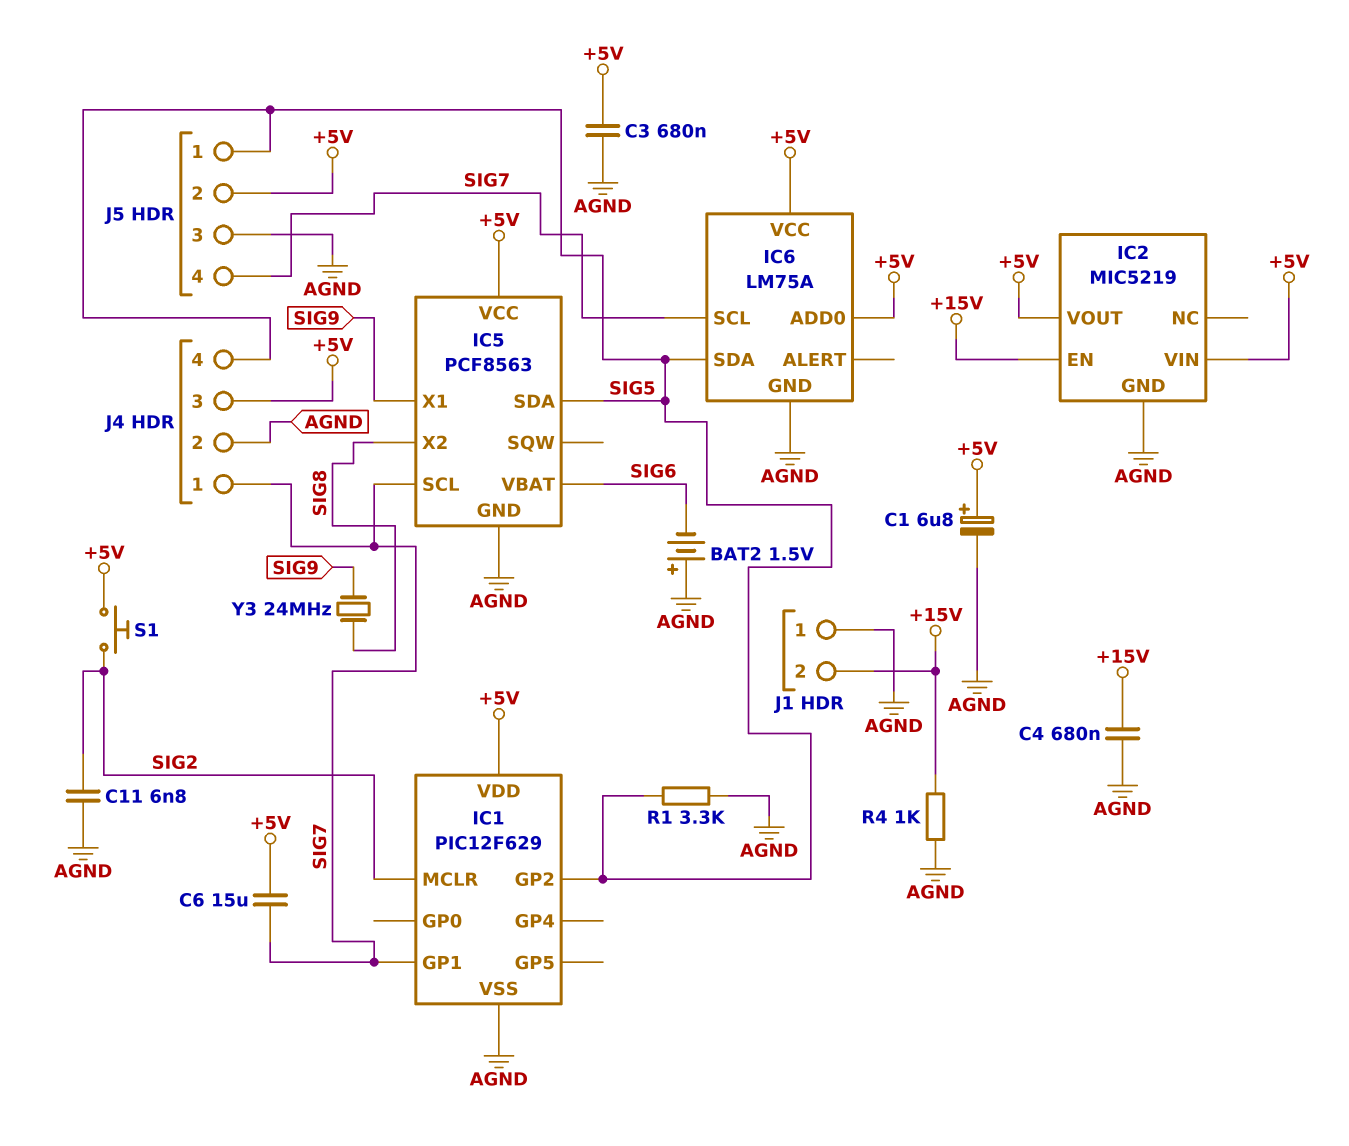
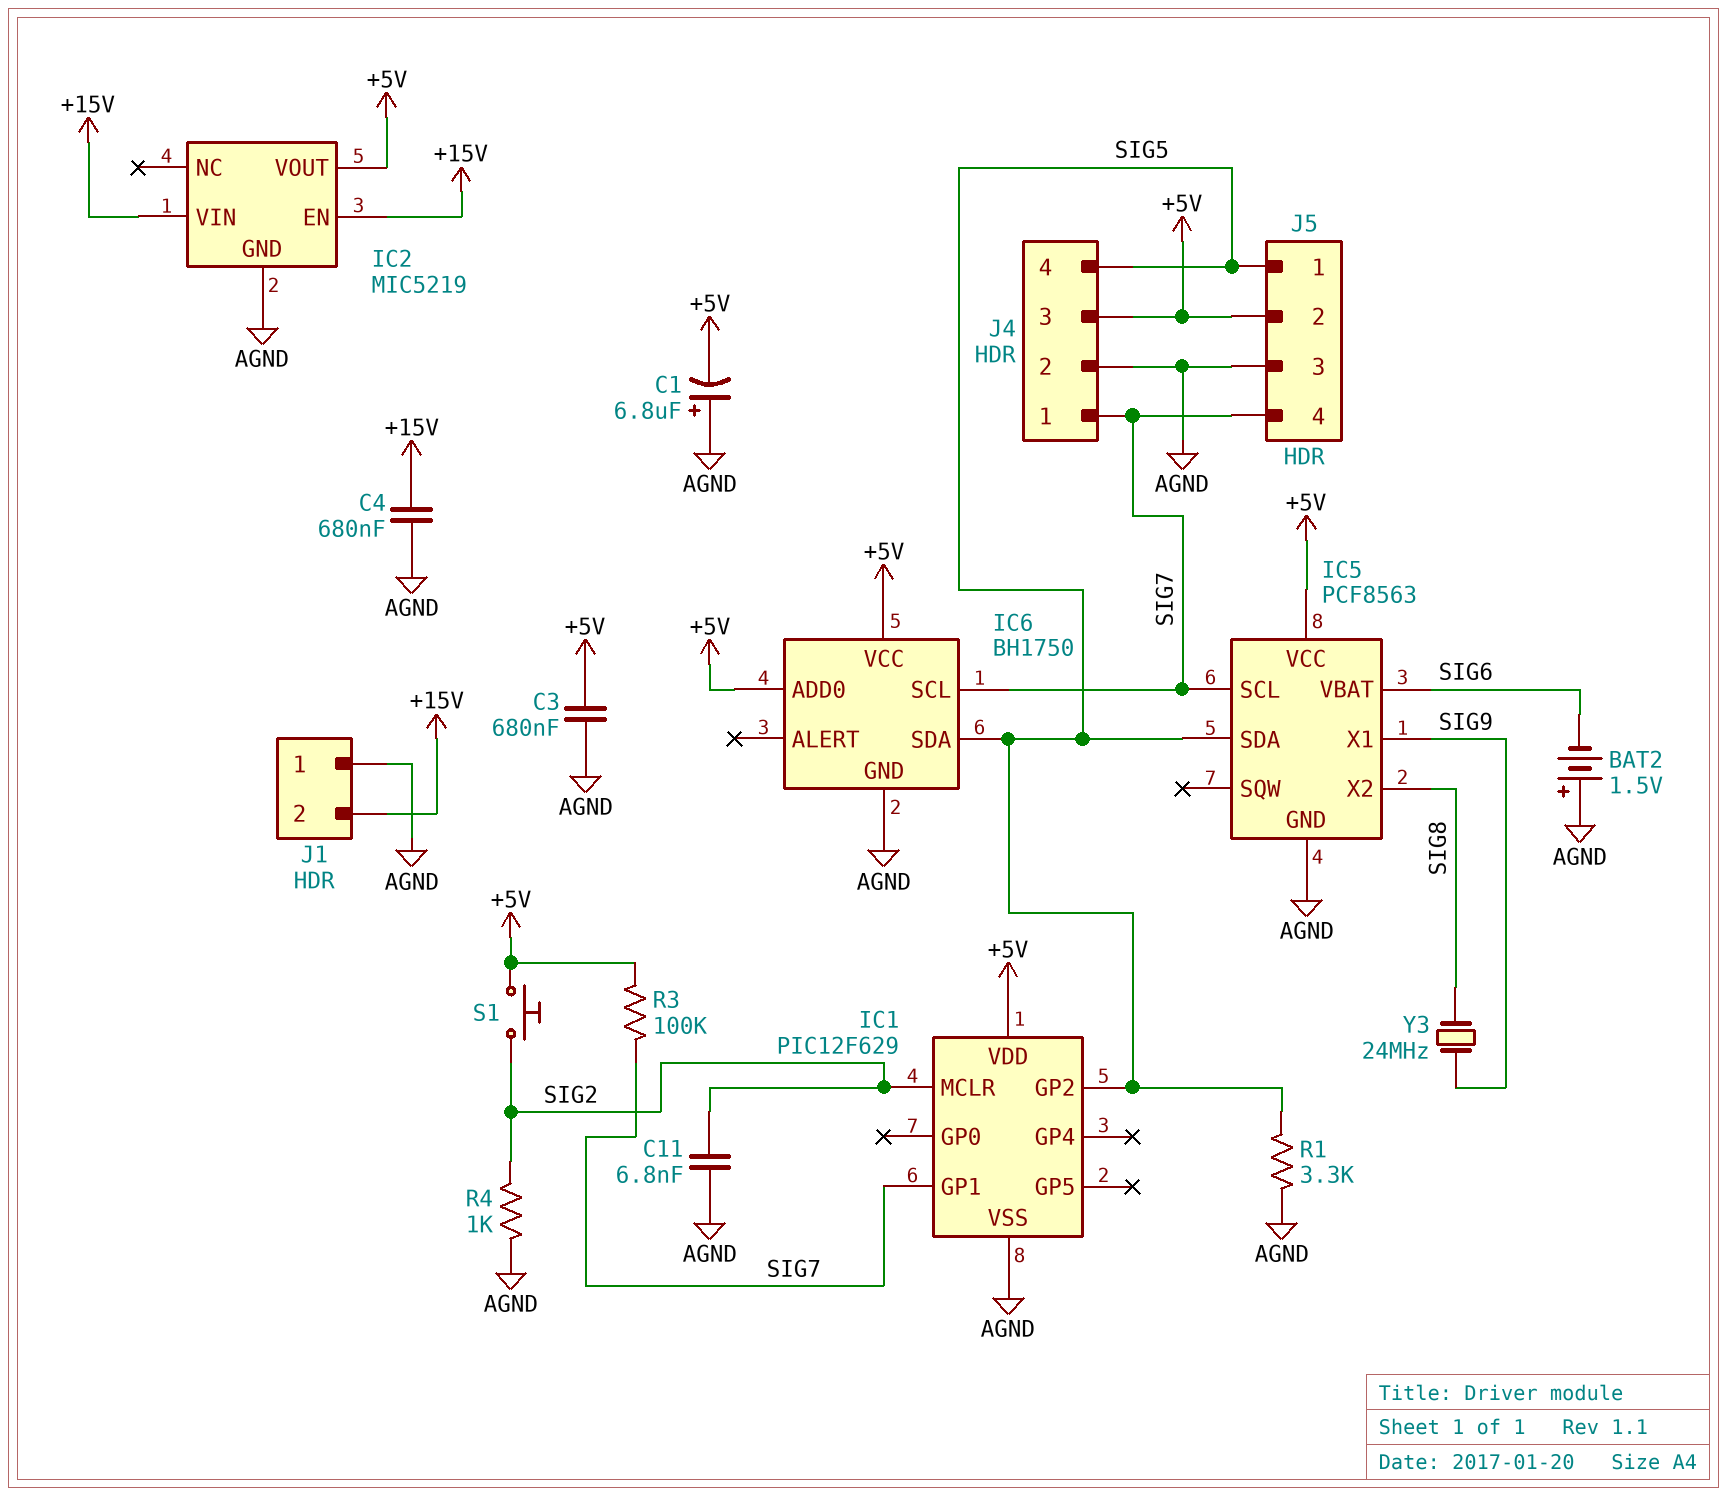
C1: 6.8uF (plus +5V, minus AGND) -> 6.8uF (plus AGND, minus +5V)
C6: 15uF (+5V, SIG7) -> none
IC2 pin VIN: +5V -> +15V
IC6: LM75A -> BH1750
R3: none -> 100k (+5V, SIG7)
R4: 1k (+15V, AGND) -> 1k (AGND, SIG2)

